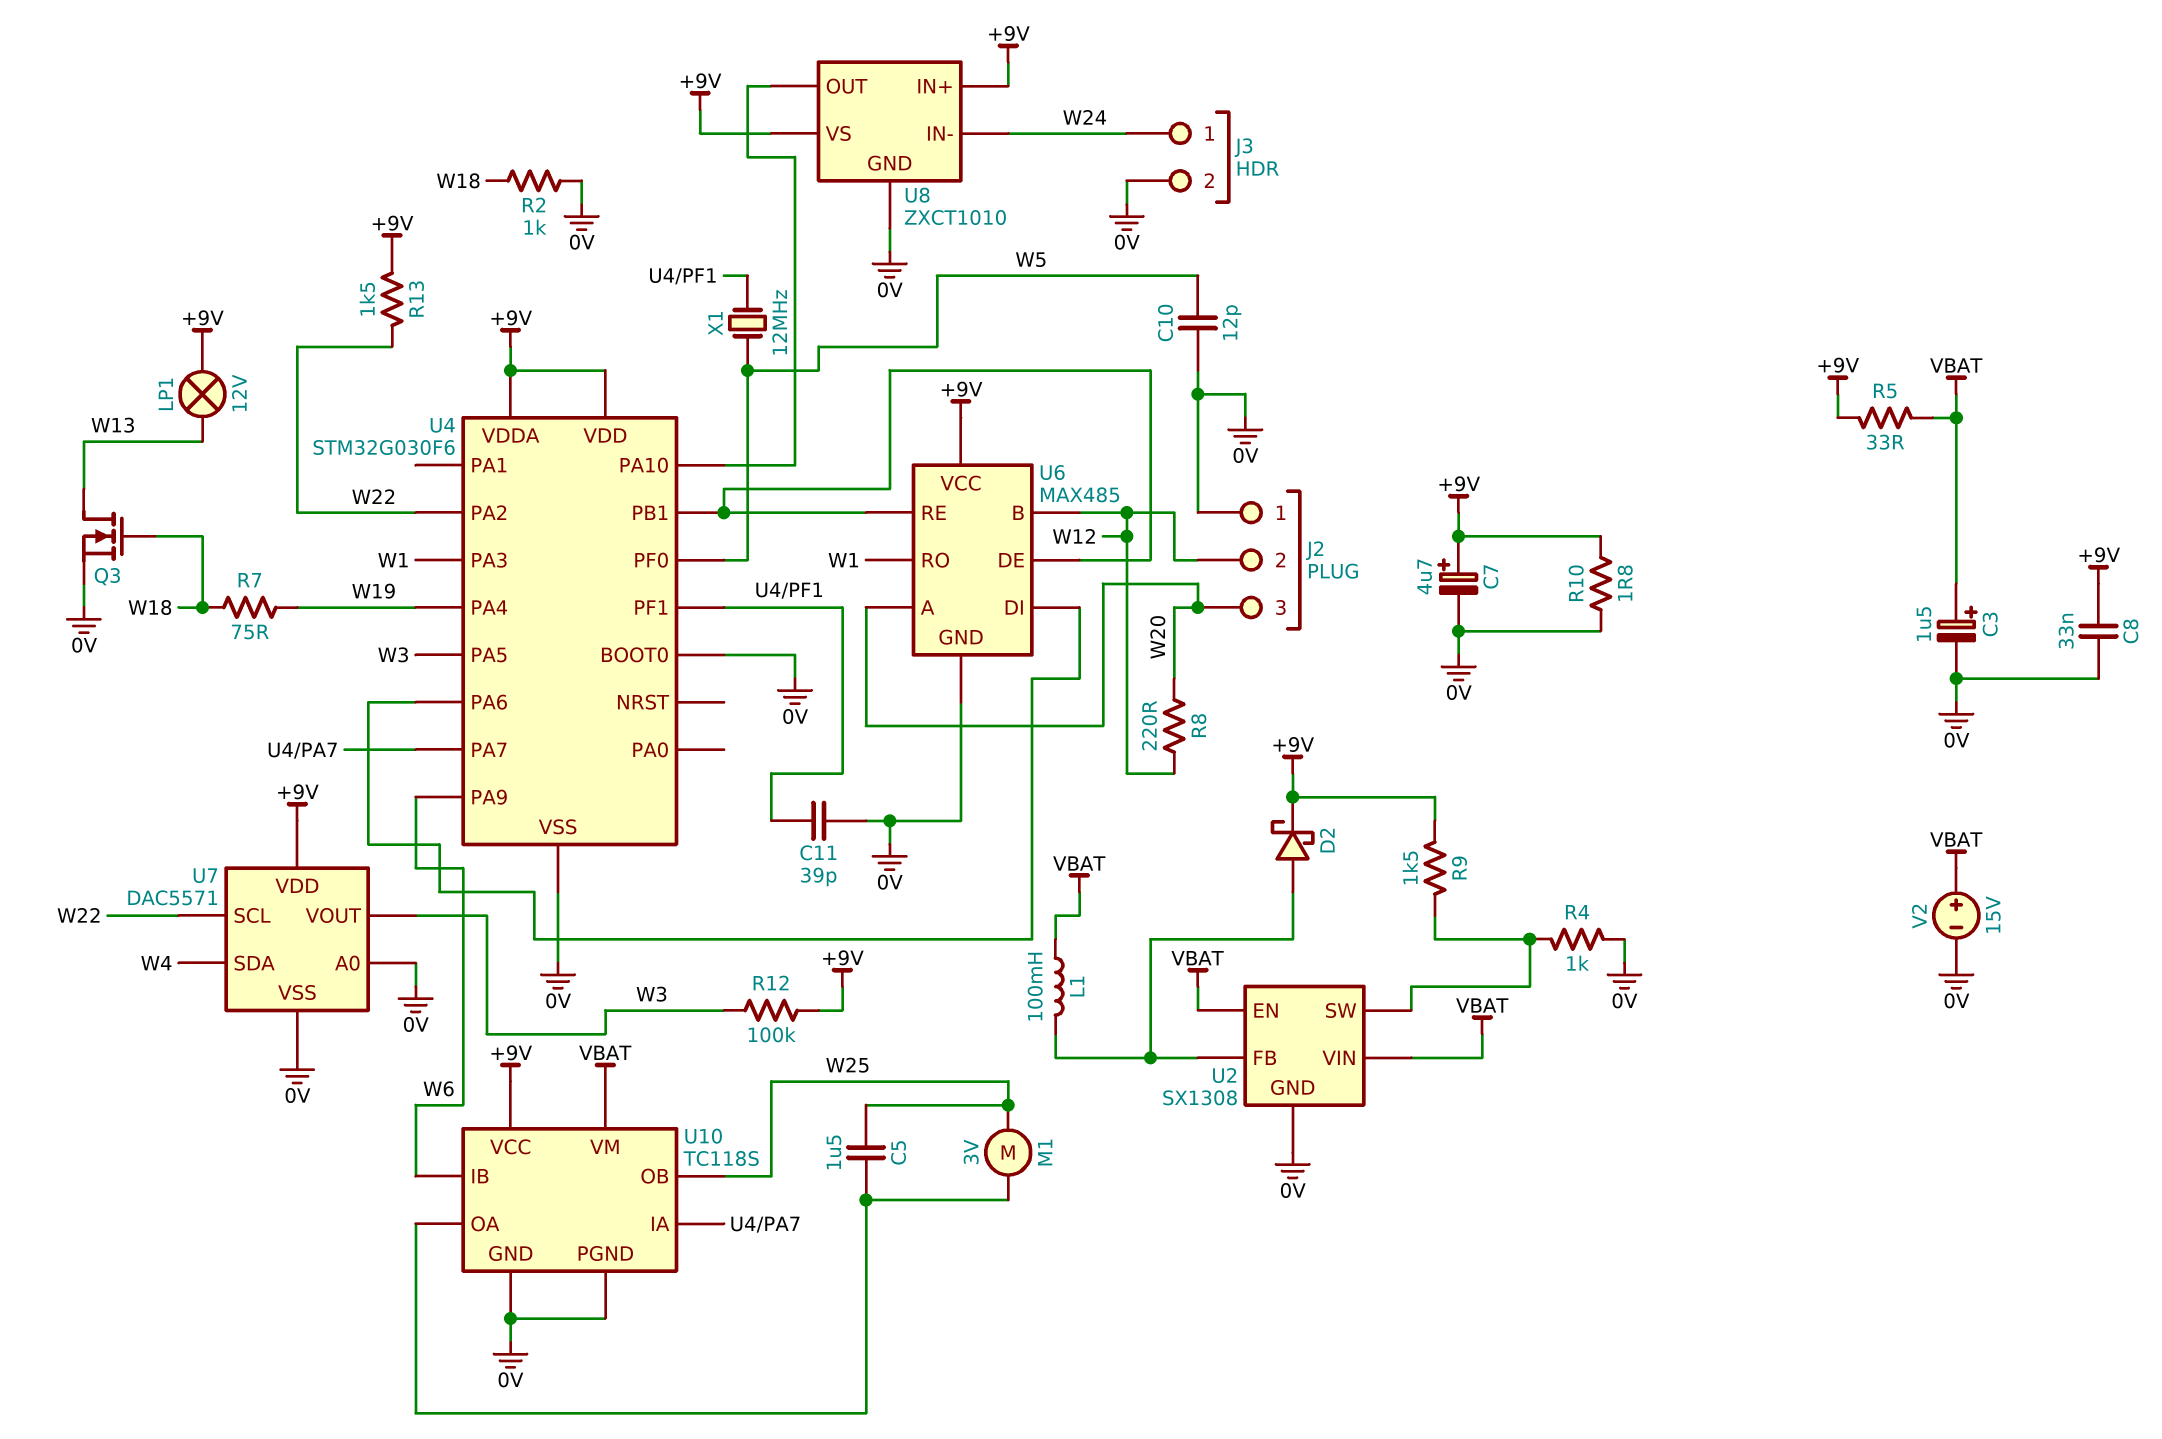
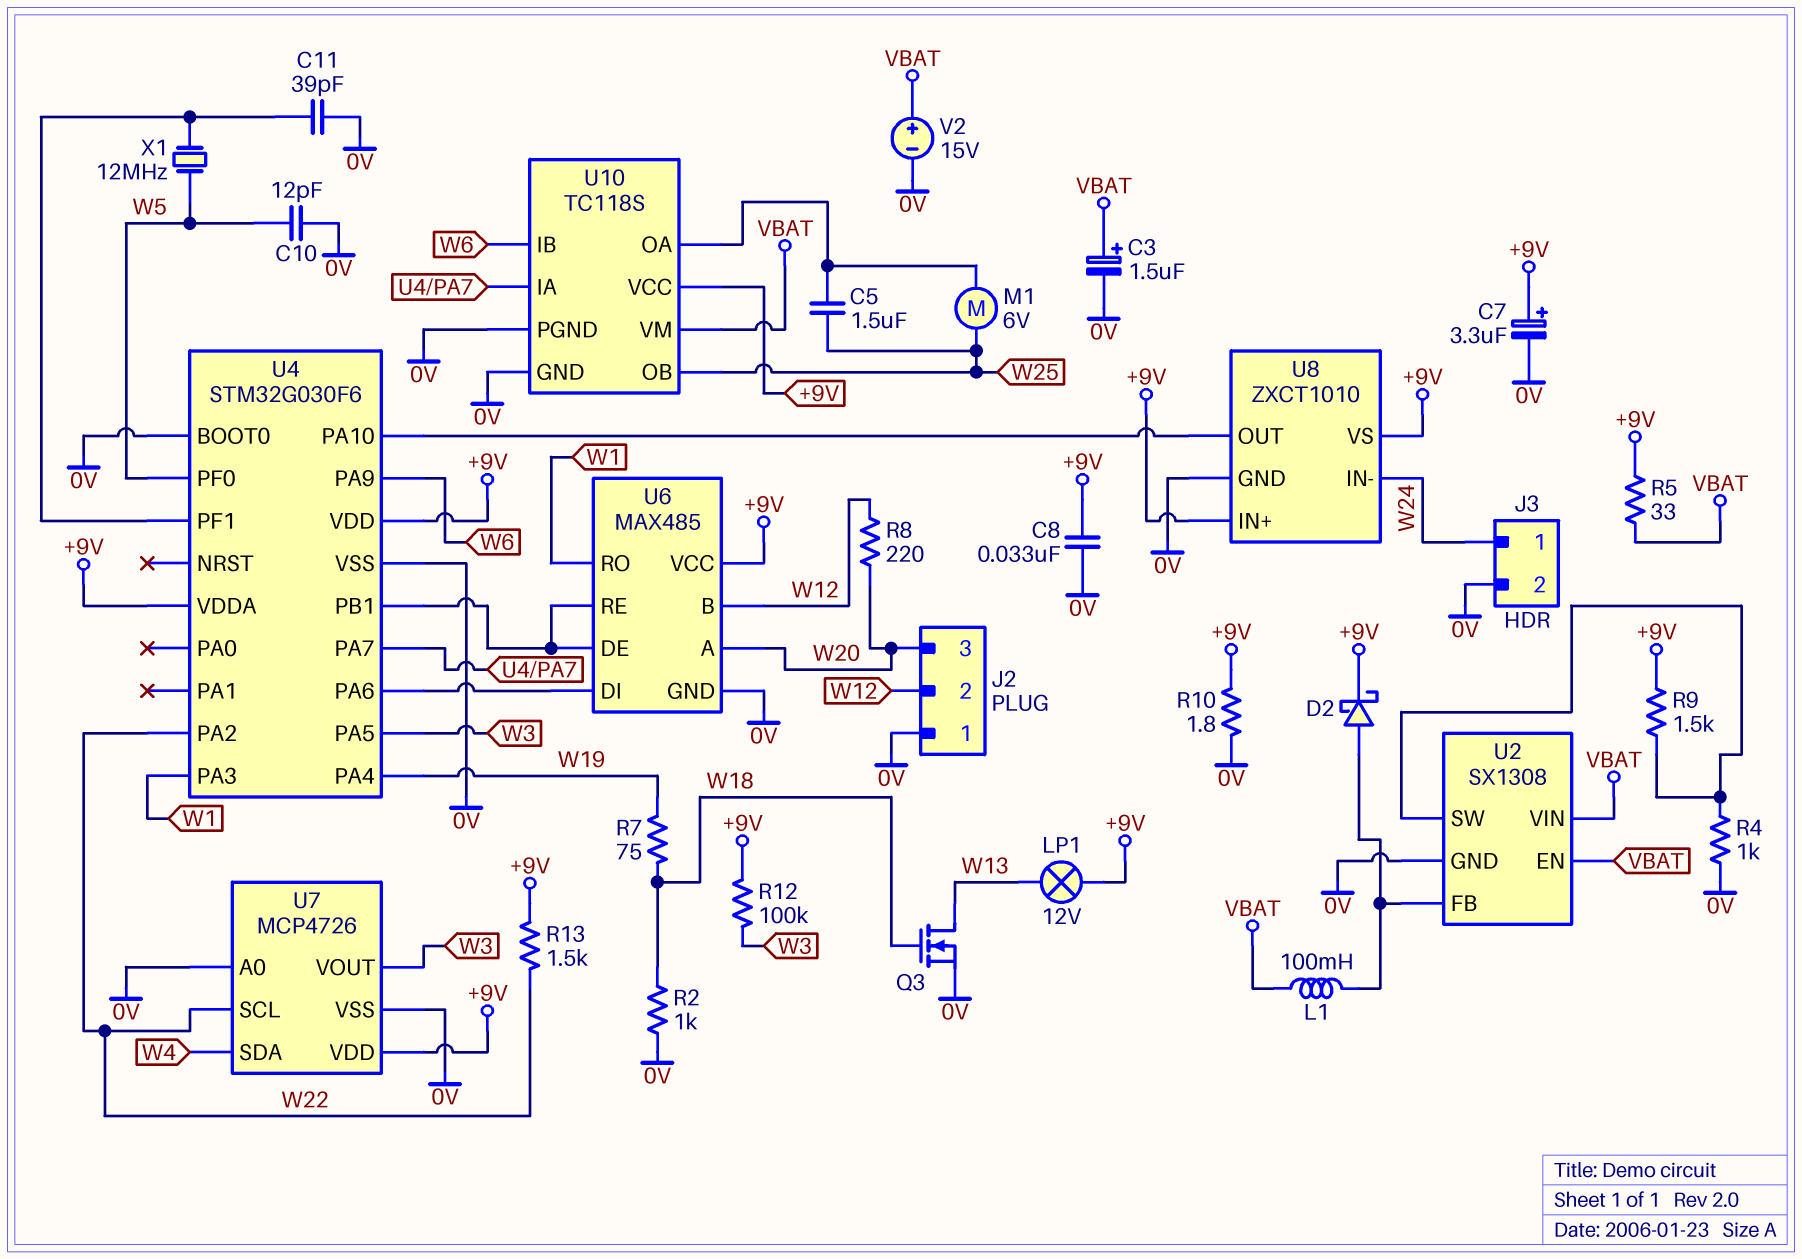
C7: 4.7uF (plus +9V, minus 0V) -> 3.3uF (plus +9V, minus 0V)
M1: motor 3V (U10/OA, W25) -> motor 6V (U10/OA, W25)
U7: DAC5571 -> MCP4726

